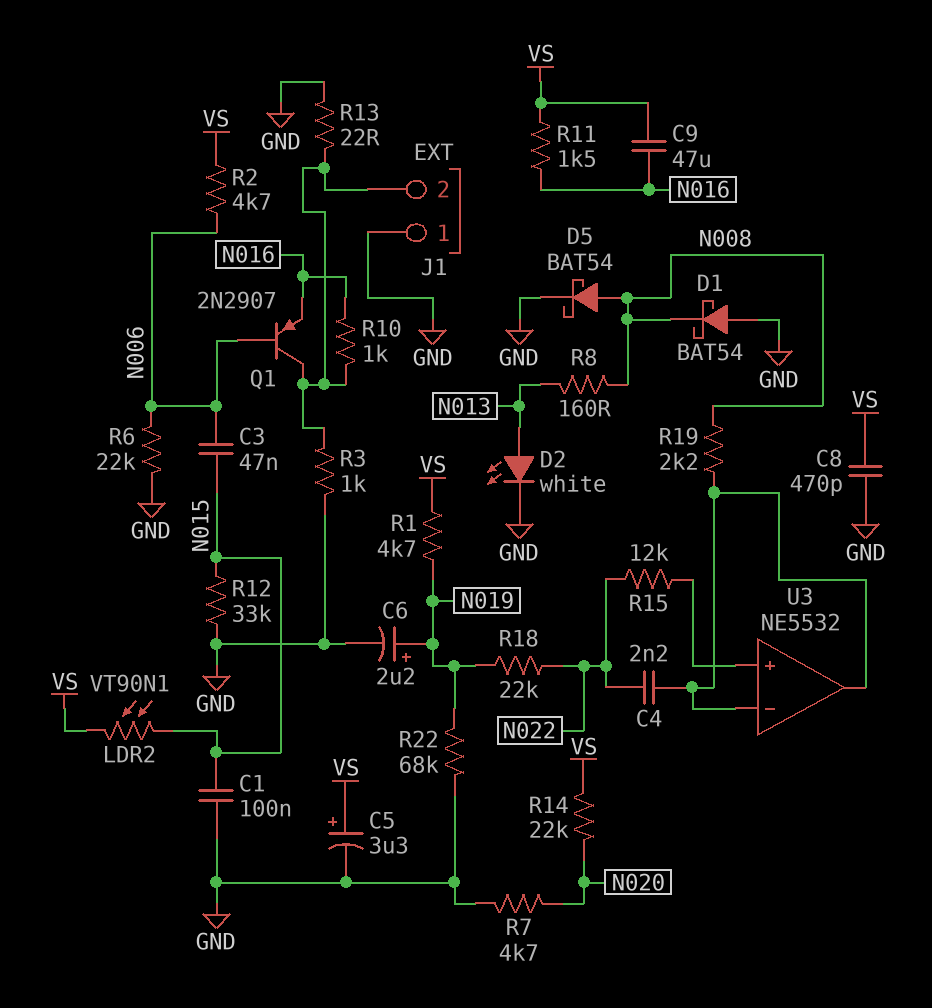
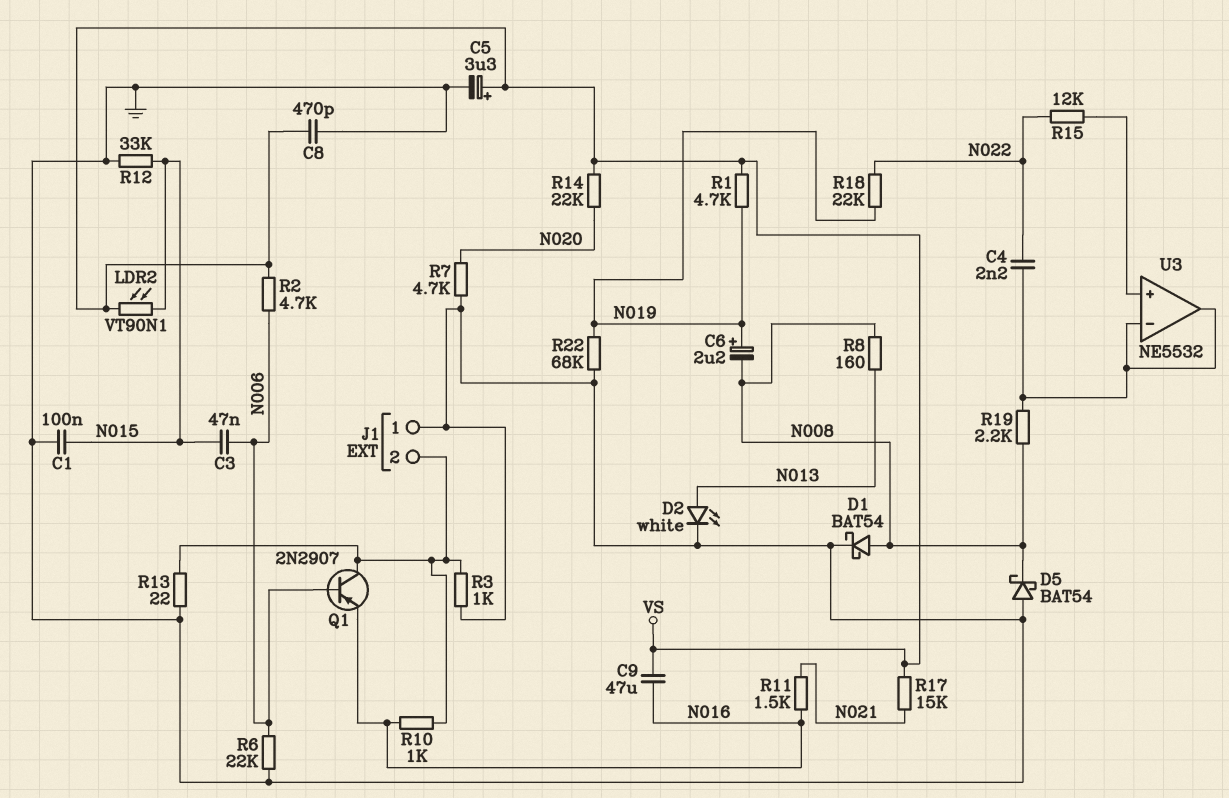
C6: 2.2uF (plus N019, minus GND) -> 2.2uF (plus N019, minus N008)
D1: schottky BAT54 (A GND, K N008) -> schottky BAT54 (A N008, K GND)
D5: schottky BAT54 (A N008, K GND) -> schottky BAT54 (A GND, K N008)
R11: 1.5k (N016, VS) -> 1.5k (N016, N021)
R17: none -> 15k (N021, VS)

